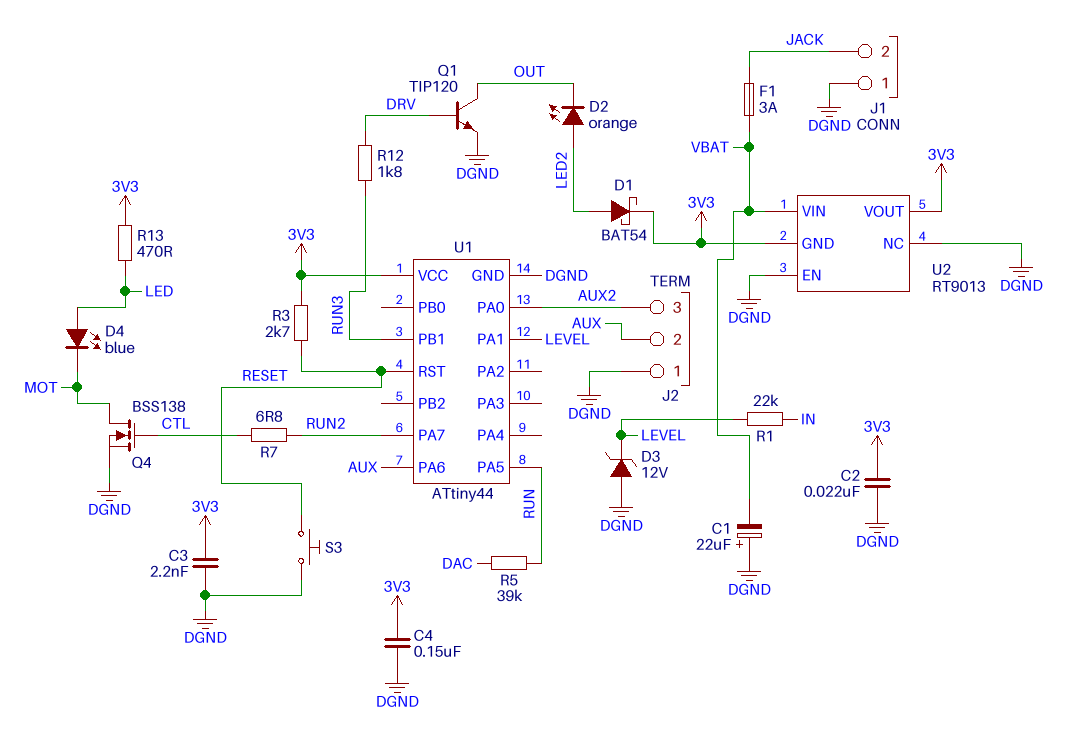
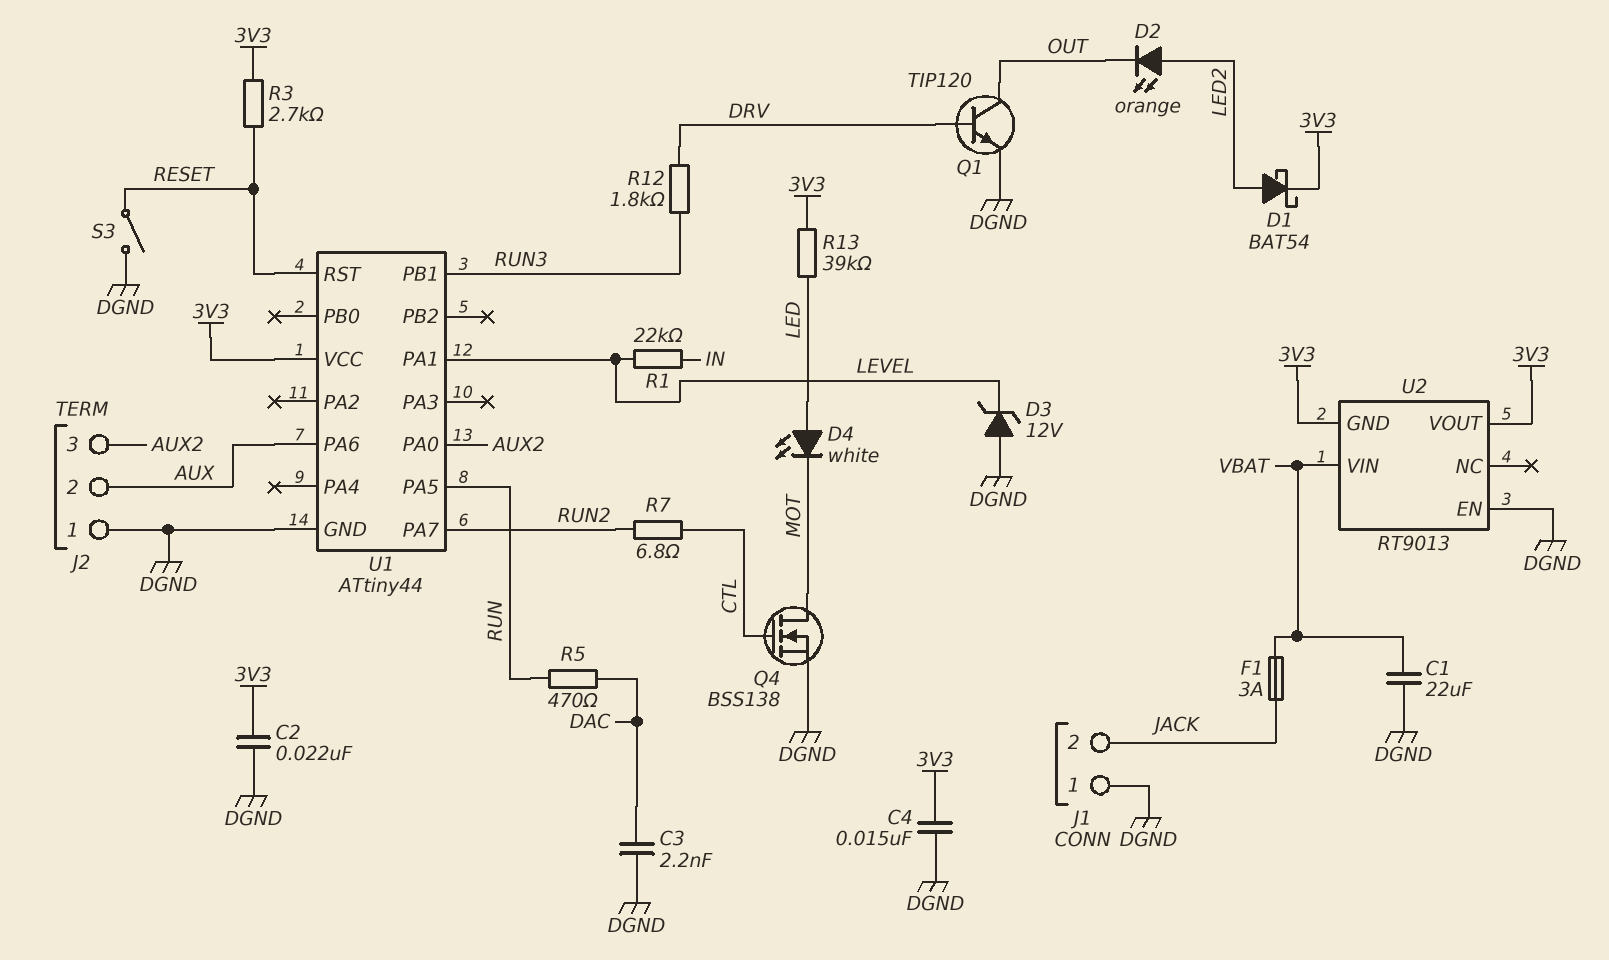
C1: 22uF (plus DGND, minus VBAT) -> 22uF (DGND, VBAT)
C3: 2.2nF (3V3, DGND) -> 2.2nF (DAC, DGND)
C4: 150nF (3V3, DGND) -> 15nF (3V3, DGND)
D4: LED blue (A LED, K MOT) -> LED white (A LED, K MOT)
R5: 39k (DAC, RUN) -> 470 (DAC, RUN)
R13: 470 (3V3, LED) -> 39k (3V3, LED)
S3: button (DGND, RESET) -> switch (DGND, RESET)
U2 pin NC: DGND -> none

